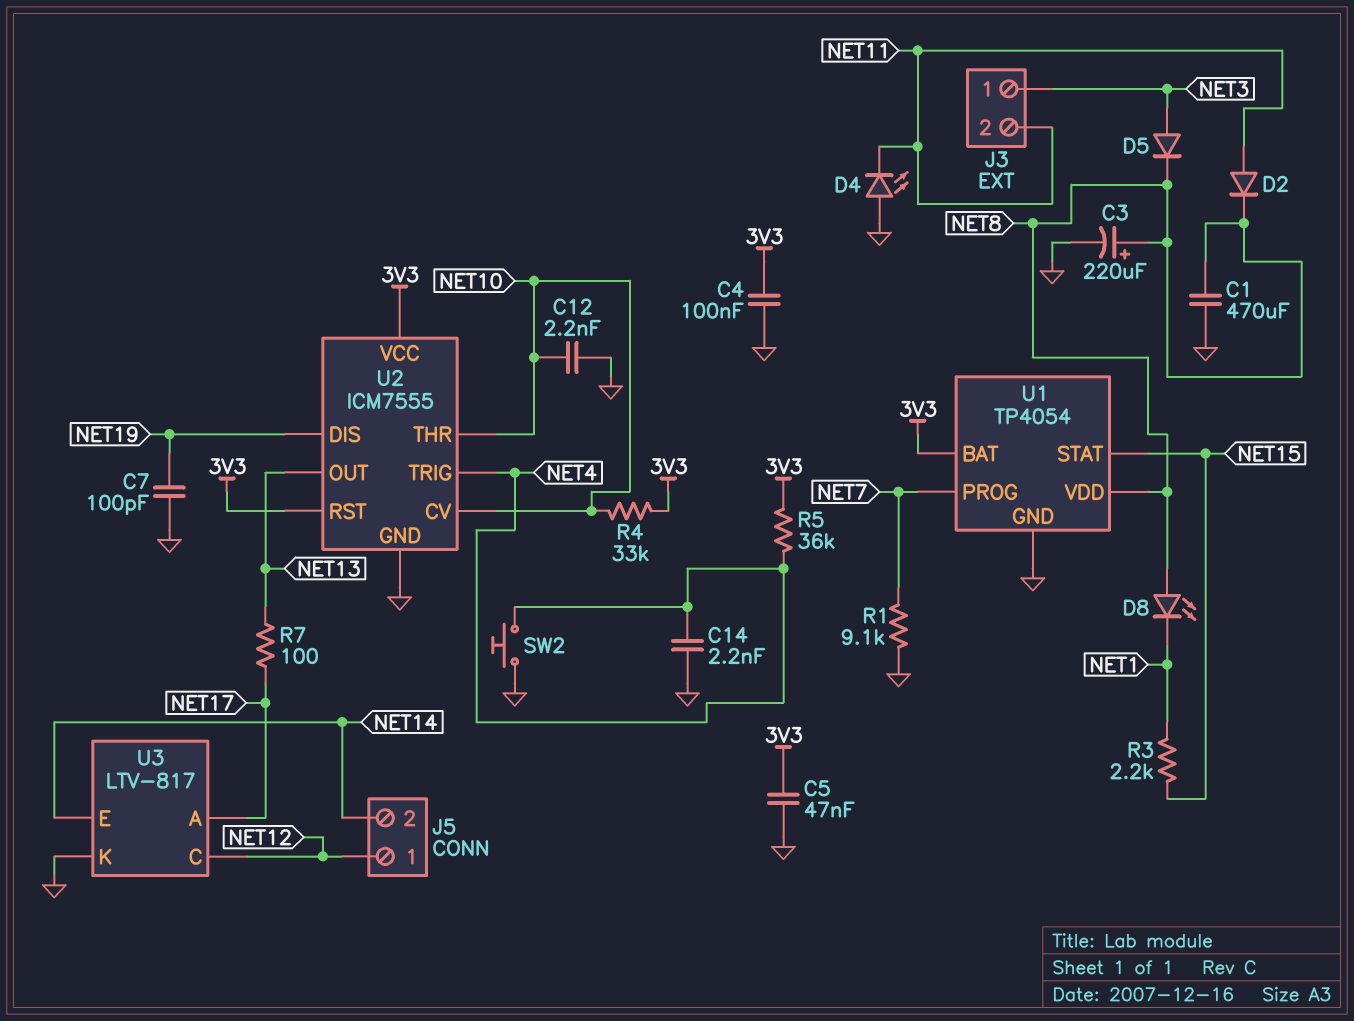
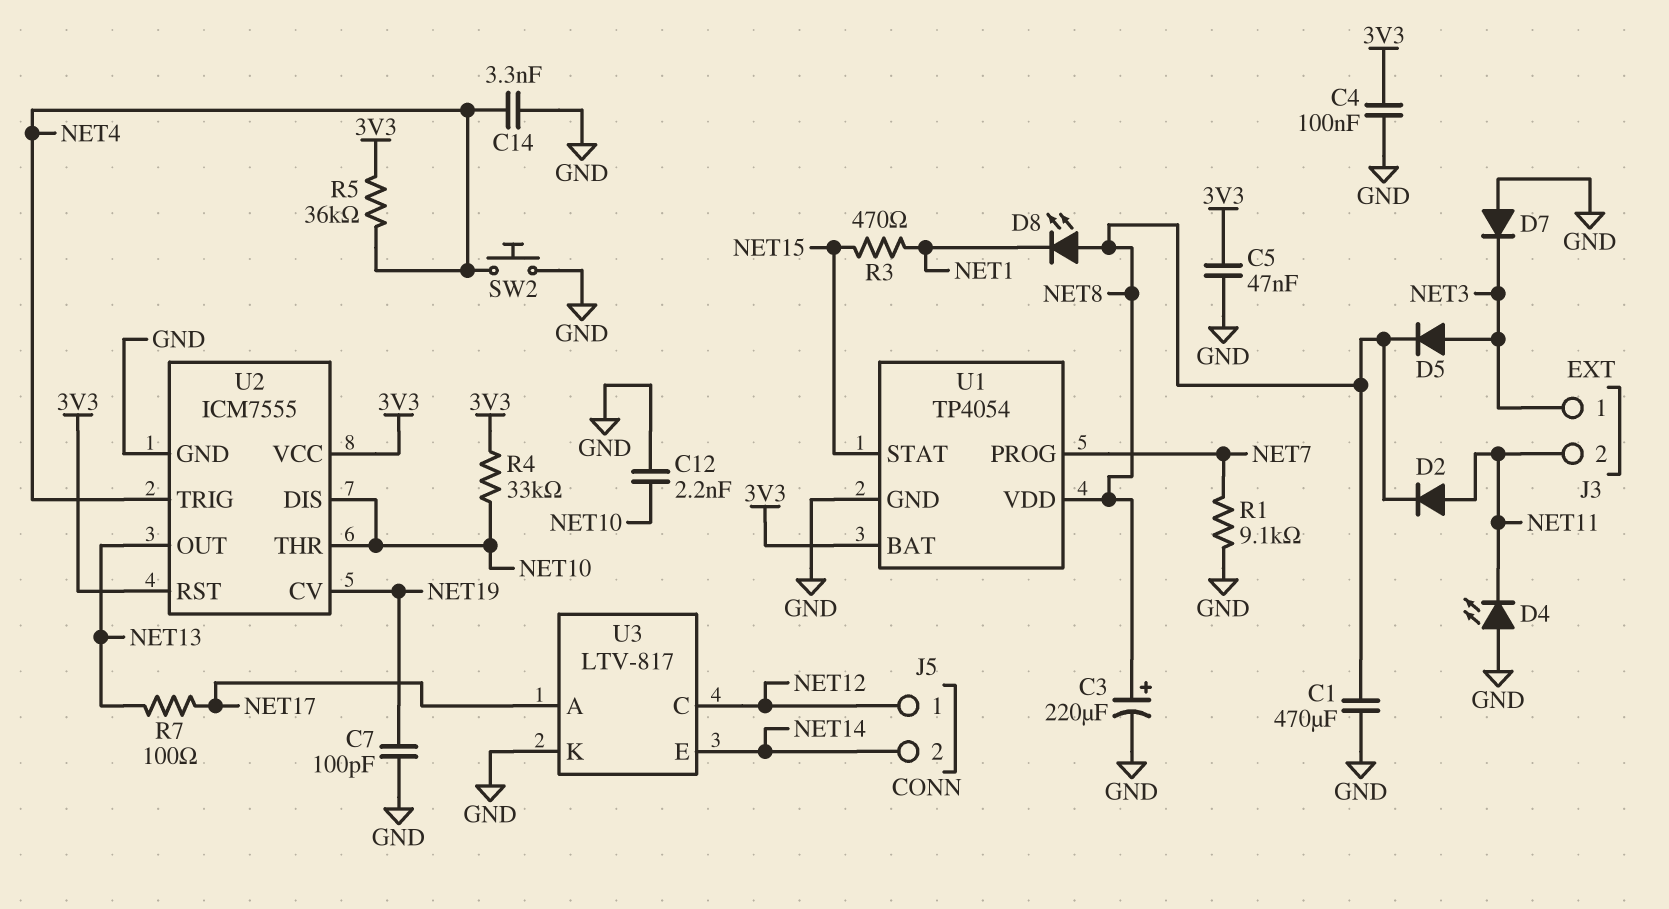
C14: 2.2nF (GND, NET4) -> 3.3nF (GND, NET4)
D7: none -> diode (A GND, K NET3)
R3: 2.2k (NET1, NET15) -> 470 (NET1, NET15)
U2 pin CV: NET10 -> NET19
U2 pin DIS: NET19 -> NET10

